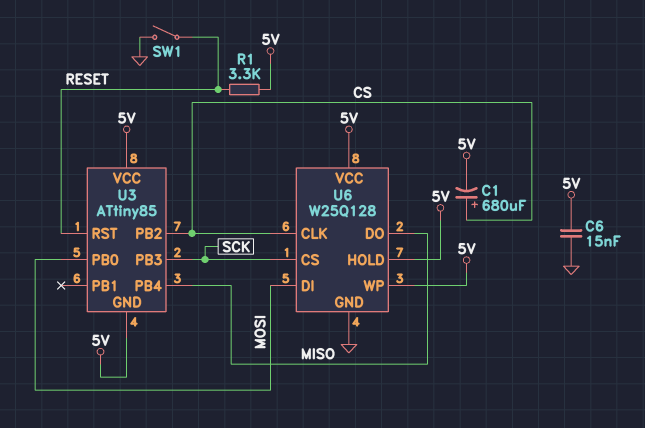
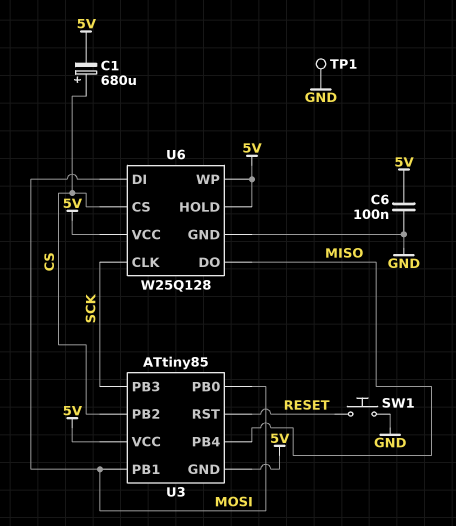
C6: 15nF (5V, GND) -> 100nF (5V, GND)
R1: 3.3k (5V, RESET) -> none
SW1: switch (GND, RESET) -> button (GND, RESET)
TP1: none -> test point (GND)
U3 pin PB1: none -> MOSI
U6 pin CLK: CS -> SCK
U6 pin CS: SCK -> CS

